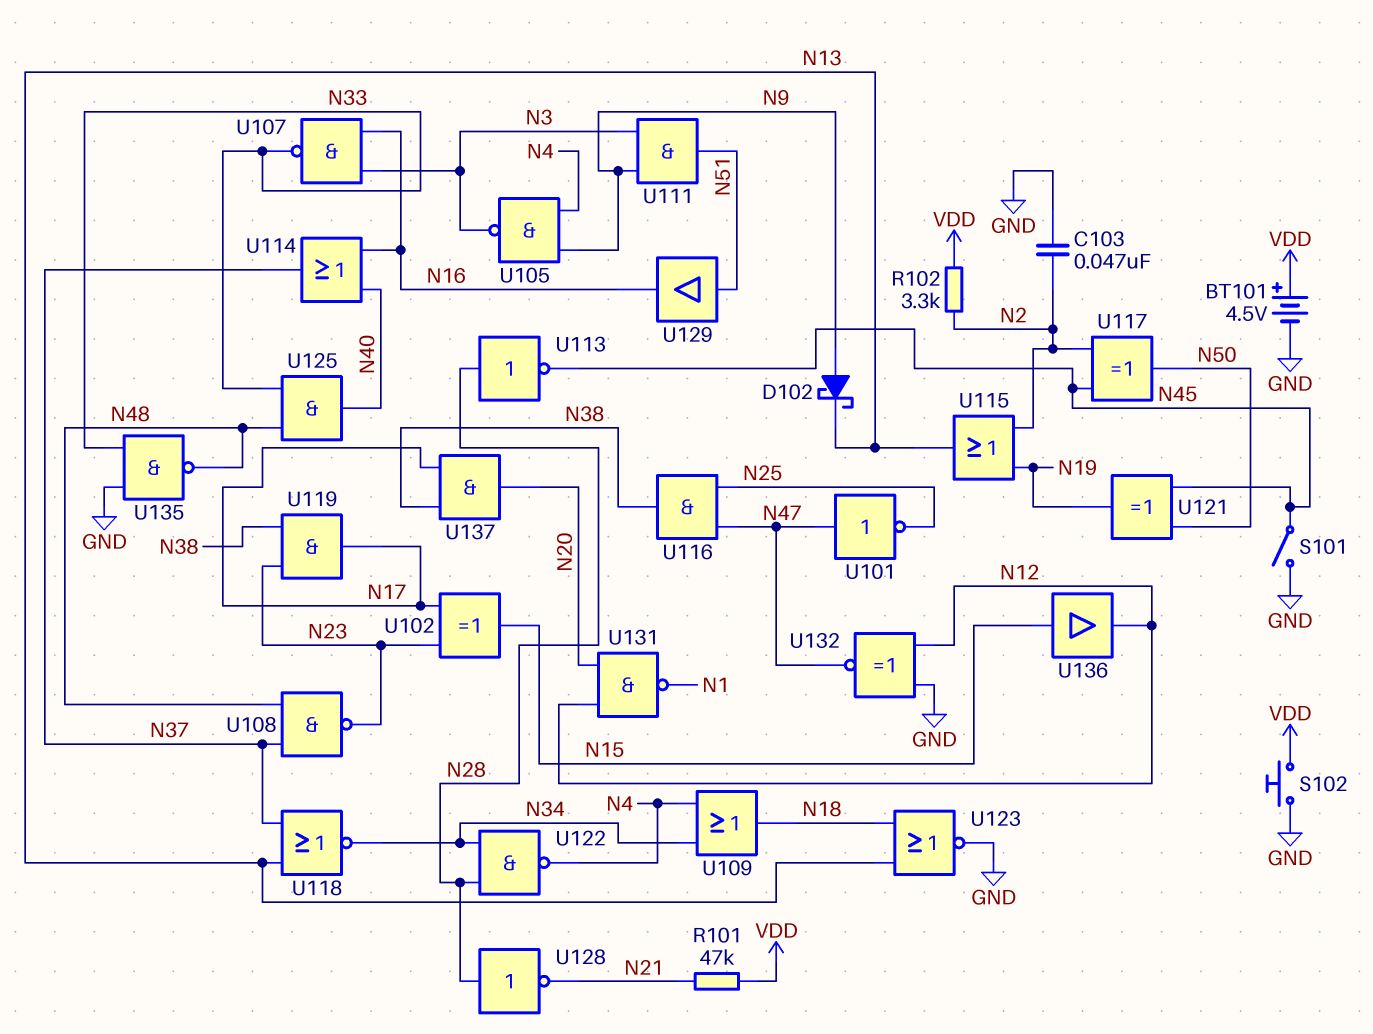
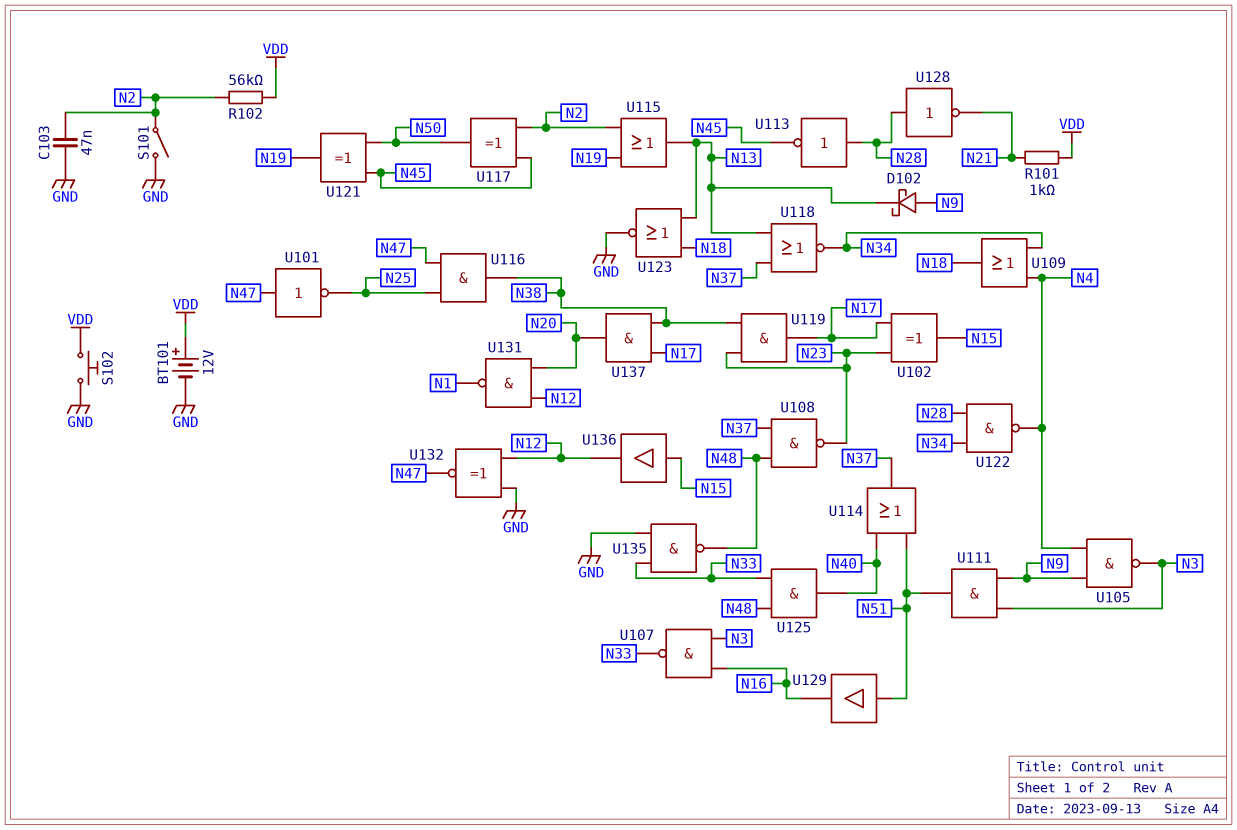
BT101: 4.5V (plus VDD, minus GND) -> 12V (plus VDD, minus GND)
R101: 47k (N21, VDD) -> 1k (N21, VDD)
R102: 3.3k (N2, VDD) -> 56k (N2, VDD)
S101: switch (GND, N45) -> switch (GND, N2)
U114: OR (in N16, in N40, out N37) -> OR (in N40, in N51, out N37)

